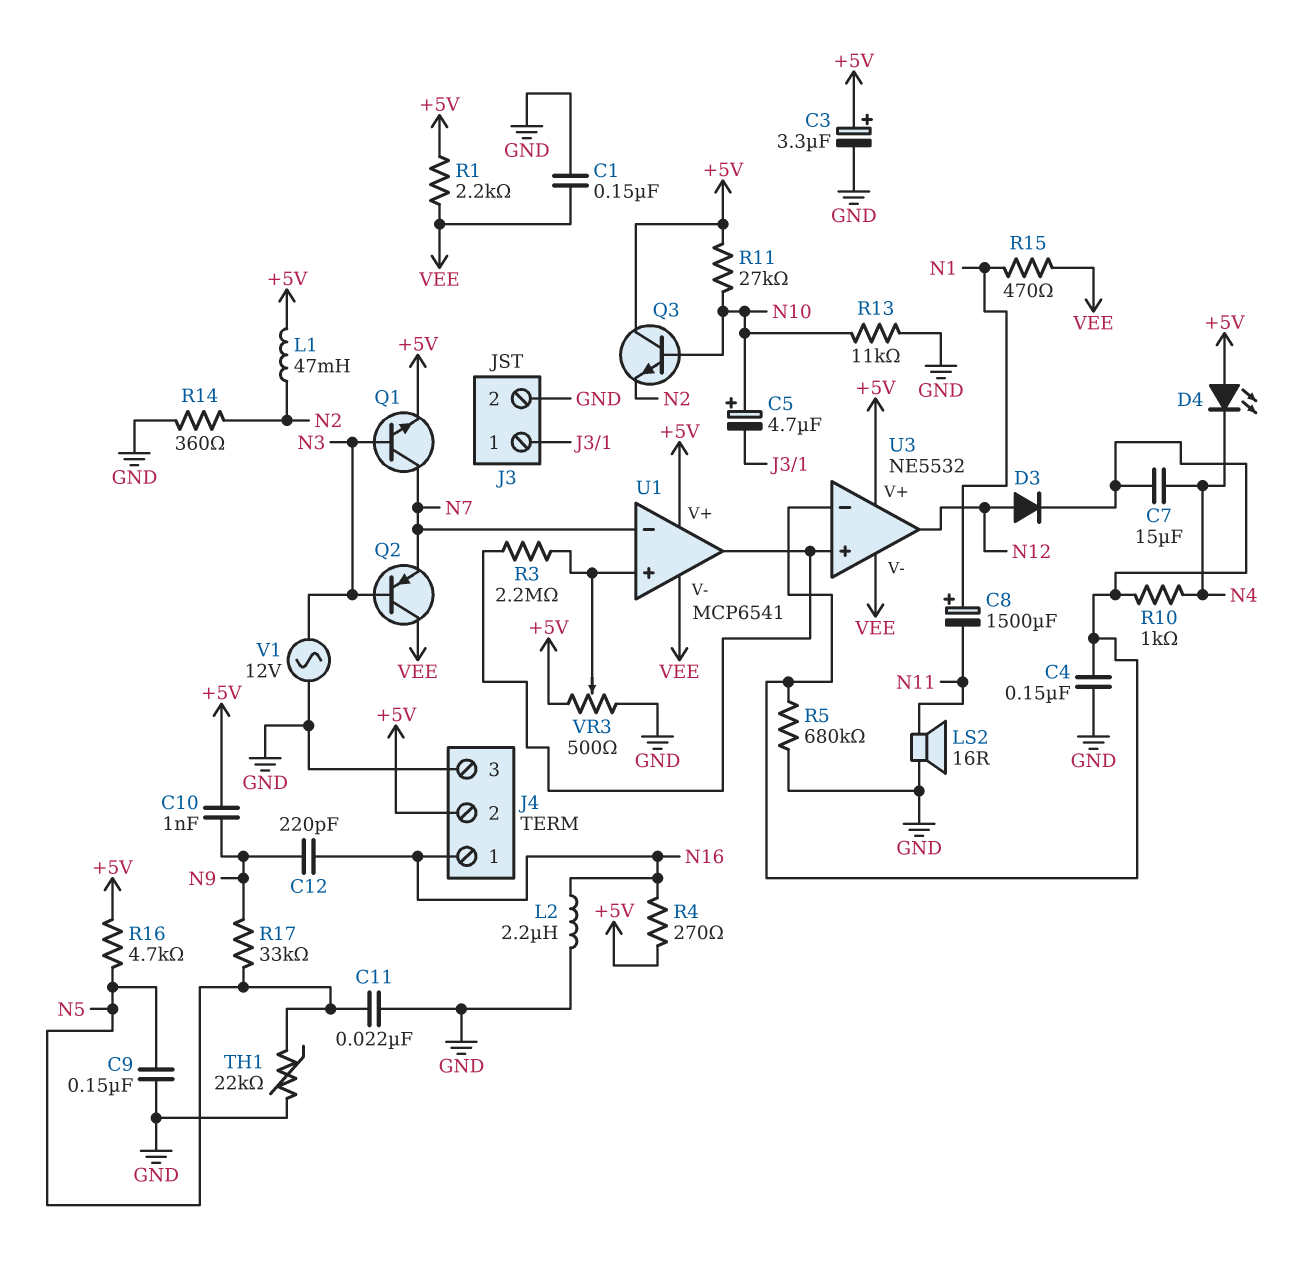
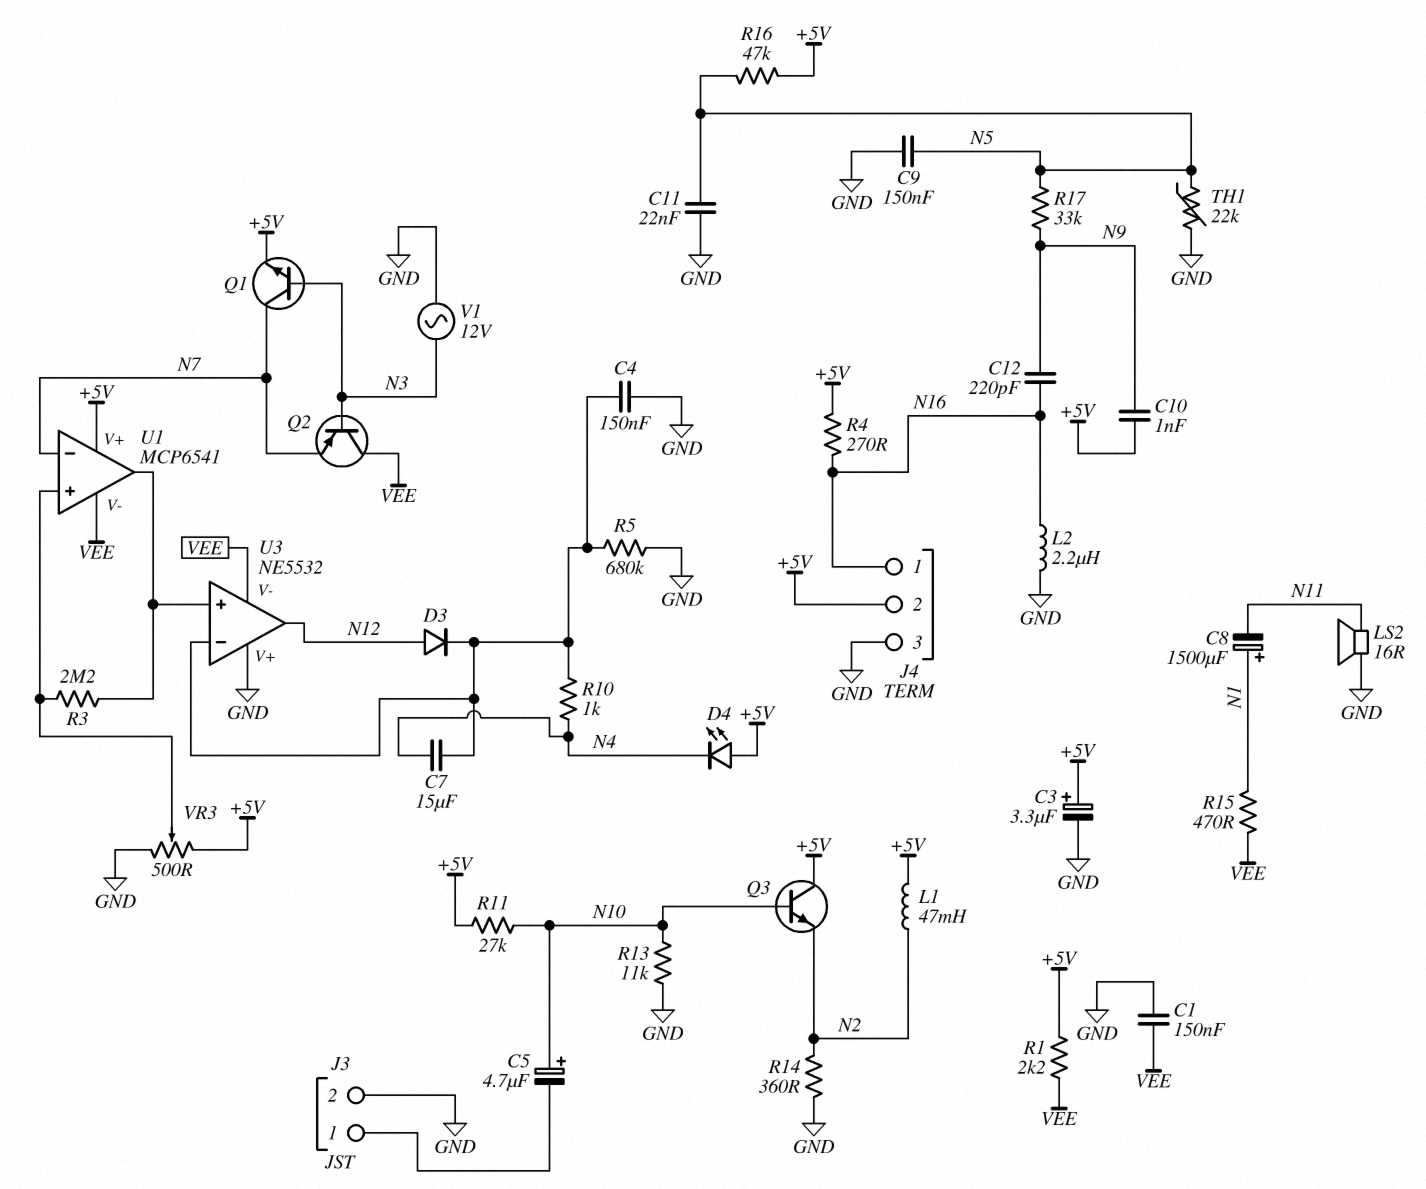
R16: 4.7k (+5V, N5) -> 47k (+5V, N5)
U3 pin V+: +5V -> GND

